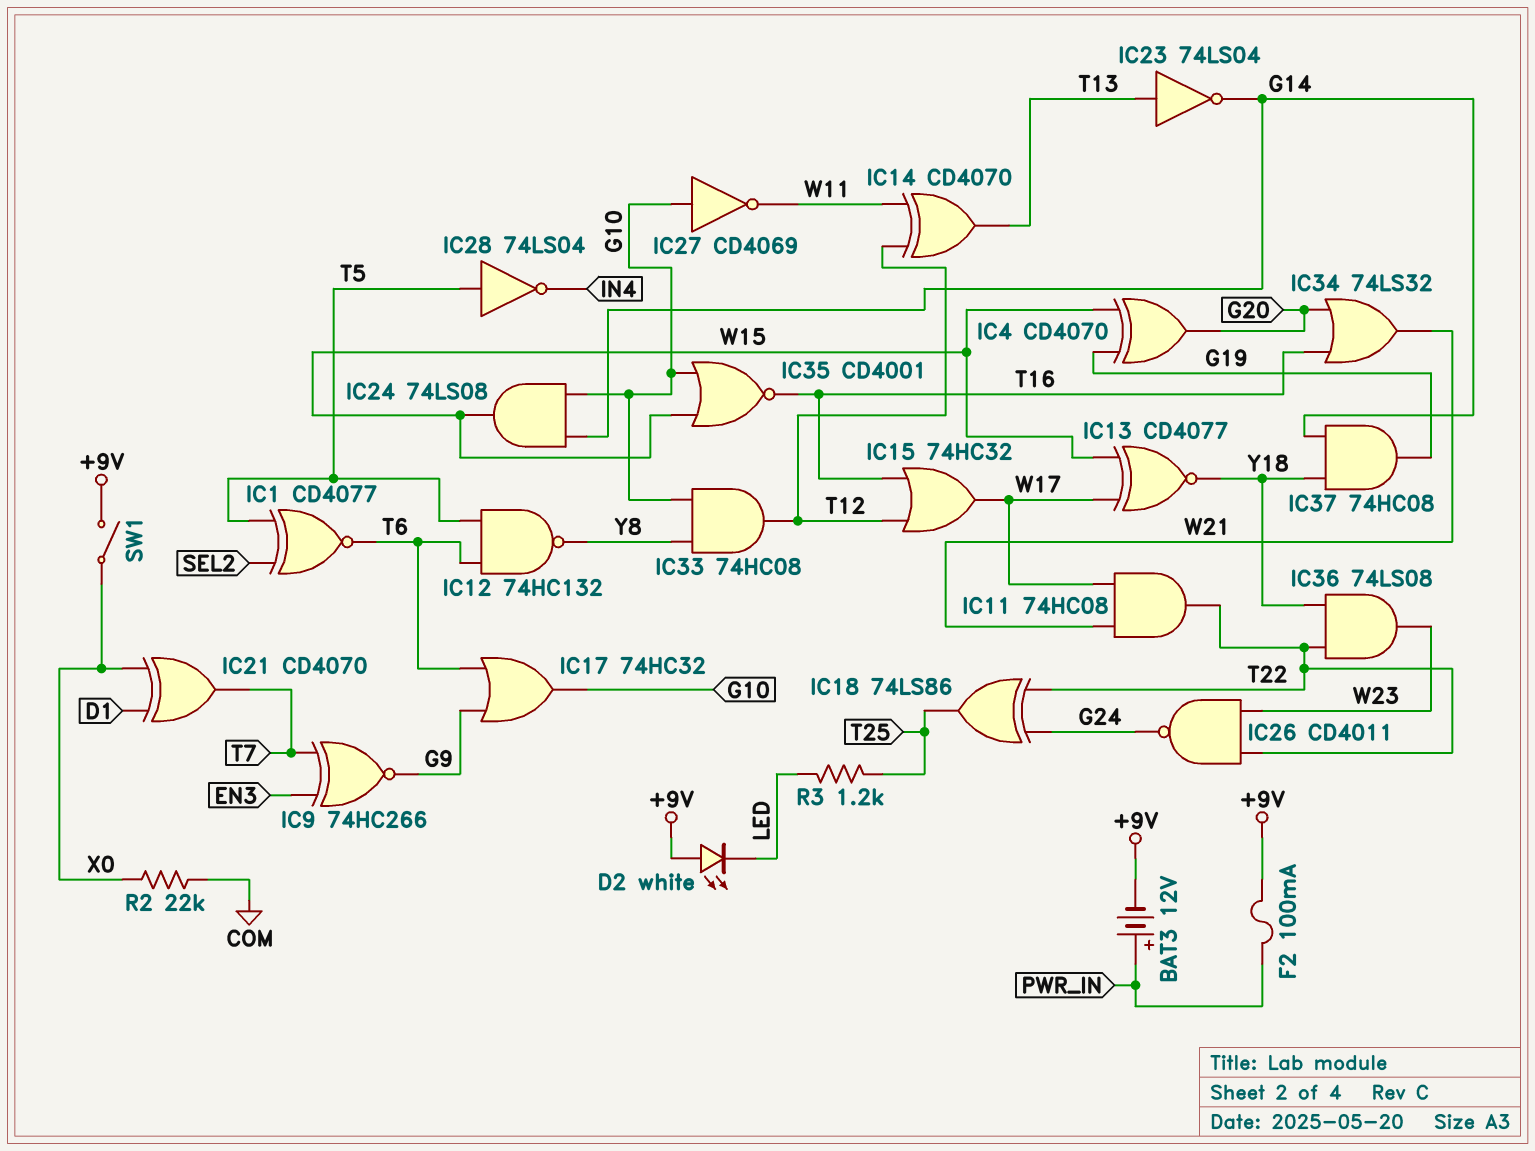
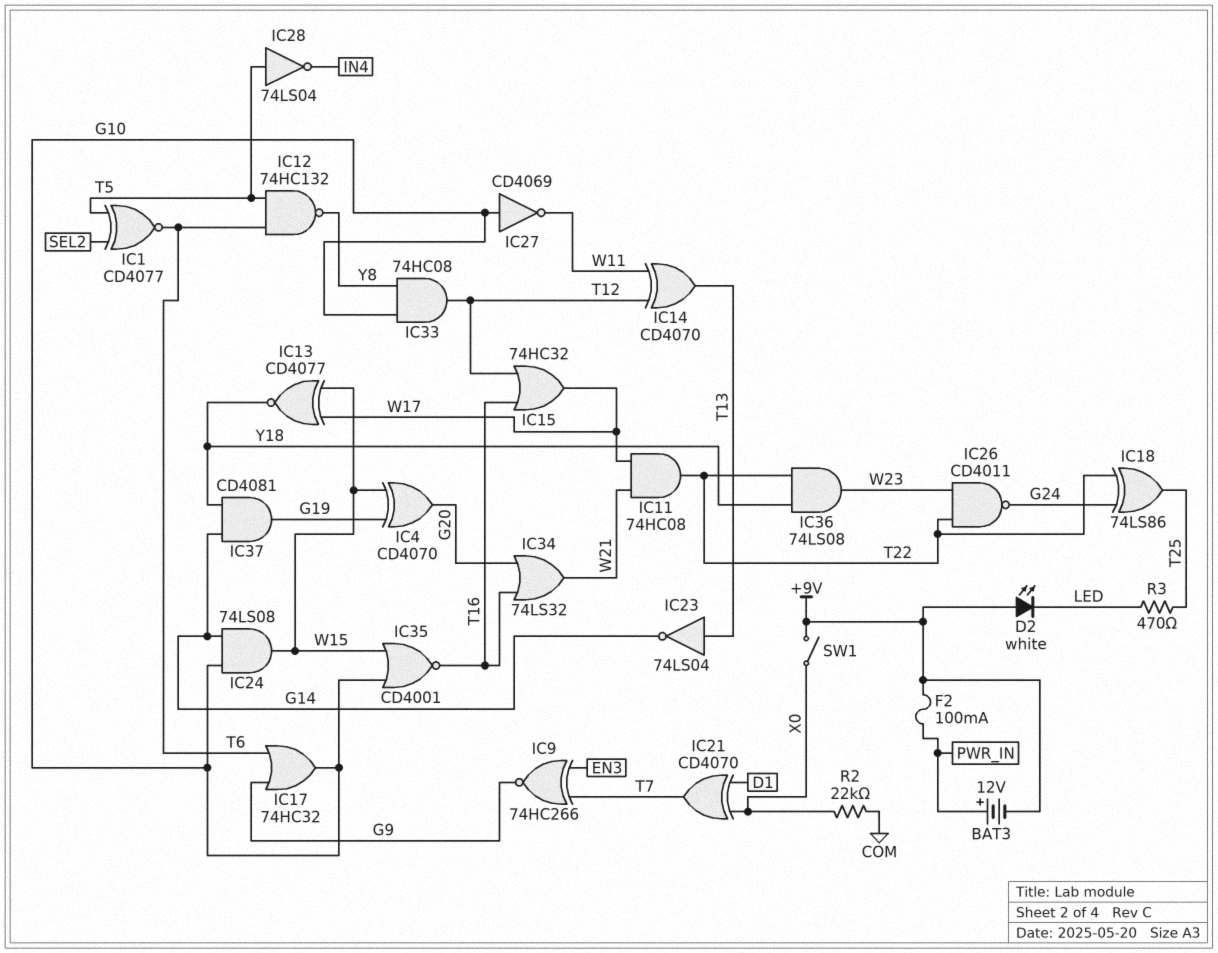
IC37: AND 74HC08 (in G14, in Y18, out G19) -> AND CD4081 (in G14, in Y18, out G19)
R3: 1.2k (LED, T25) -> 470 (LED, T25)

